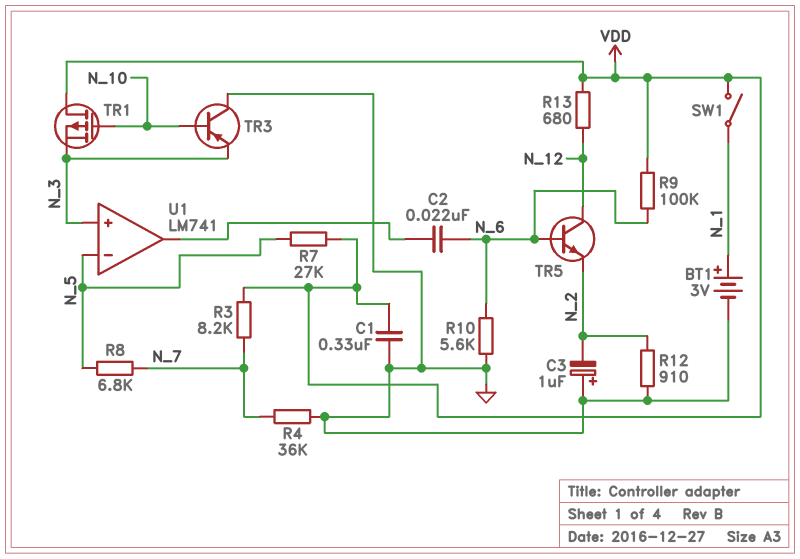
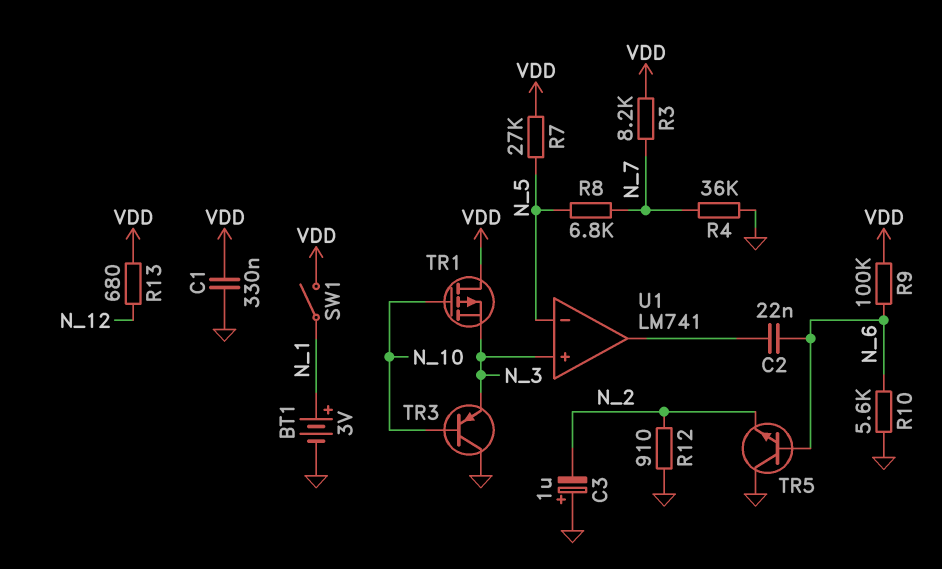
TR5: NPN (B N_6, C N_12, E N_2) -> NPN (B N_6, C GND, E N_2)

